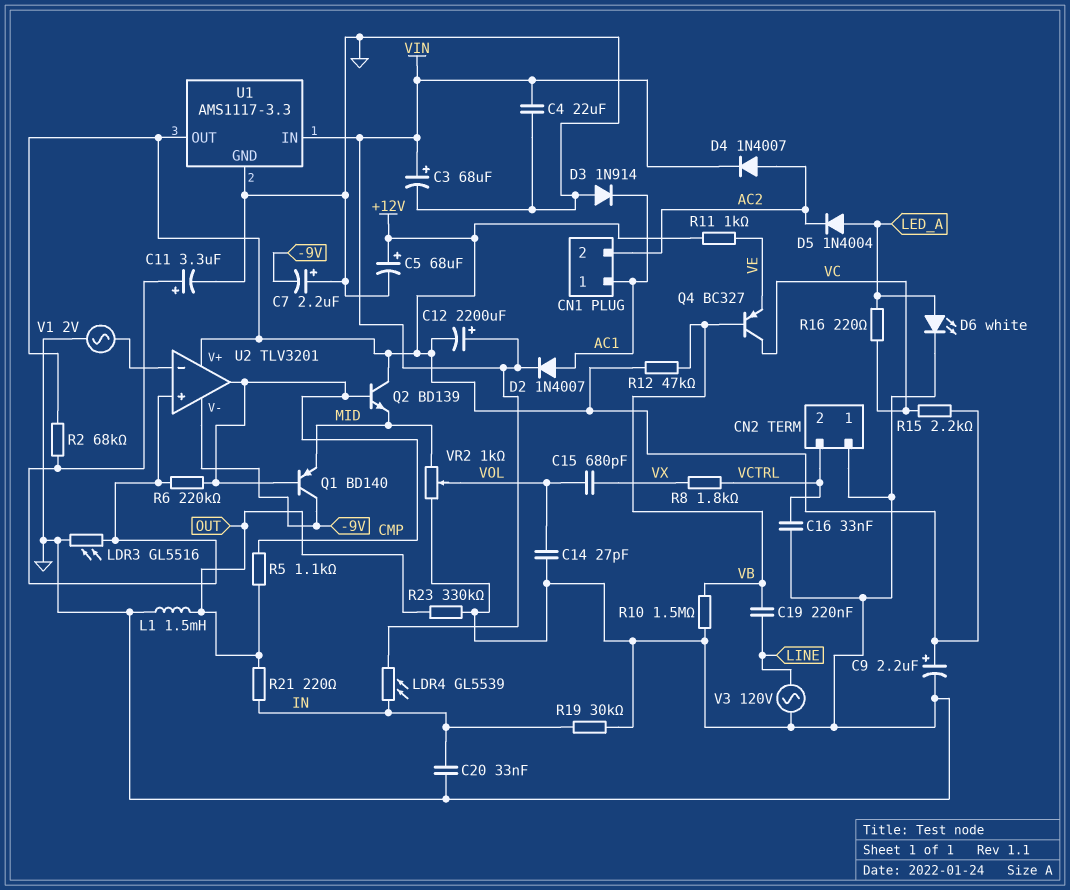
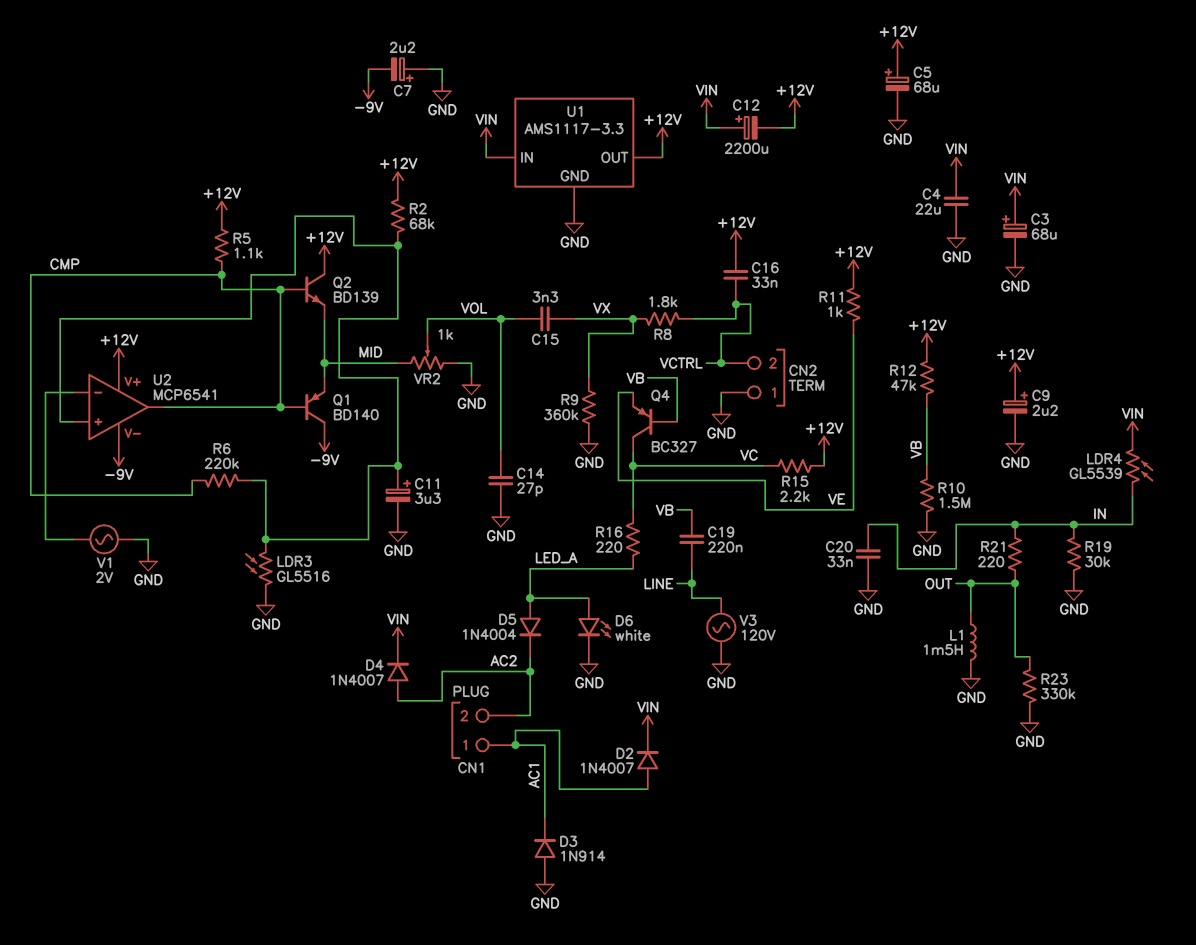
C15: 680pF (VOL, VX) -> 3.3nF (VOL, VX)
C16: 33nF (GND, VCTRL) -> 33nF (+12V, VCTRL)
R5: 1.1k (CMP, OUT) -> 1.1k (+12V, CMP)
R9: none -> 360k (GND, VX)
U2: TLV3201 -> MCP6541

